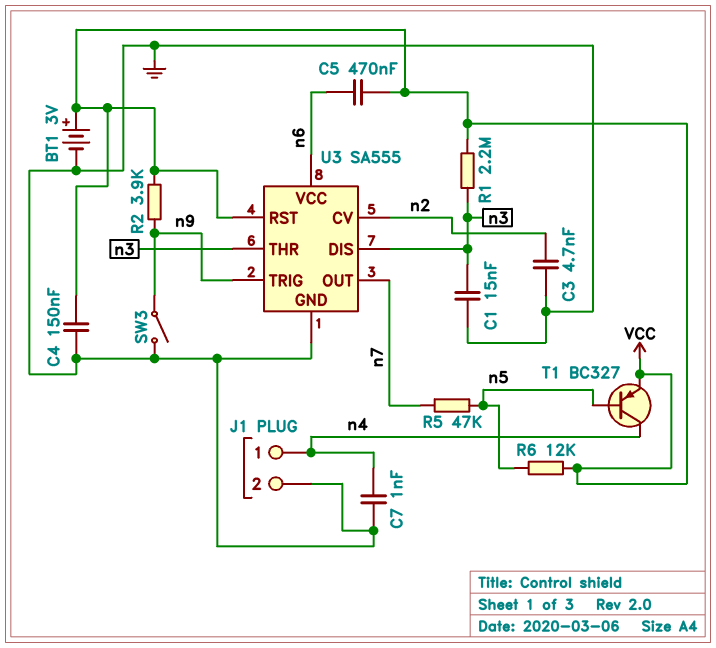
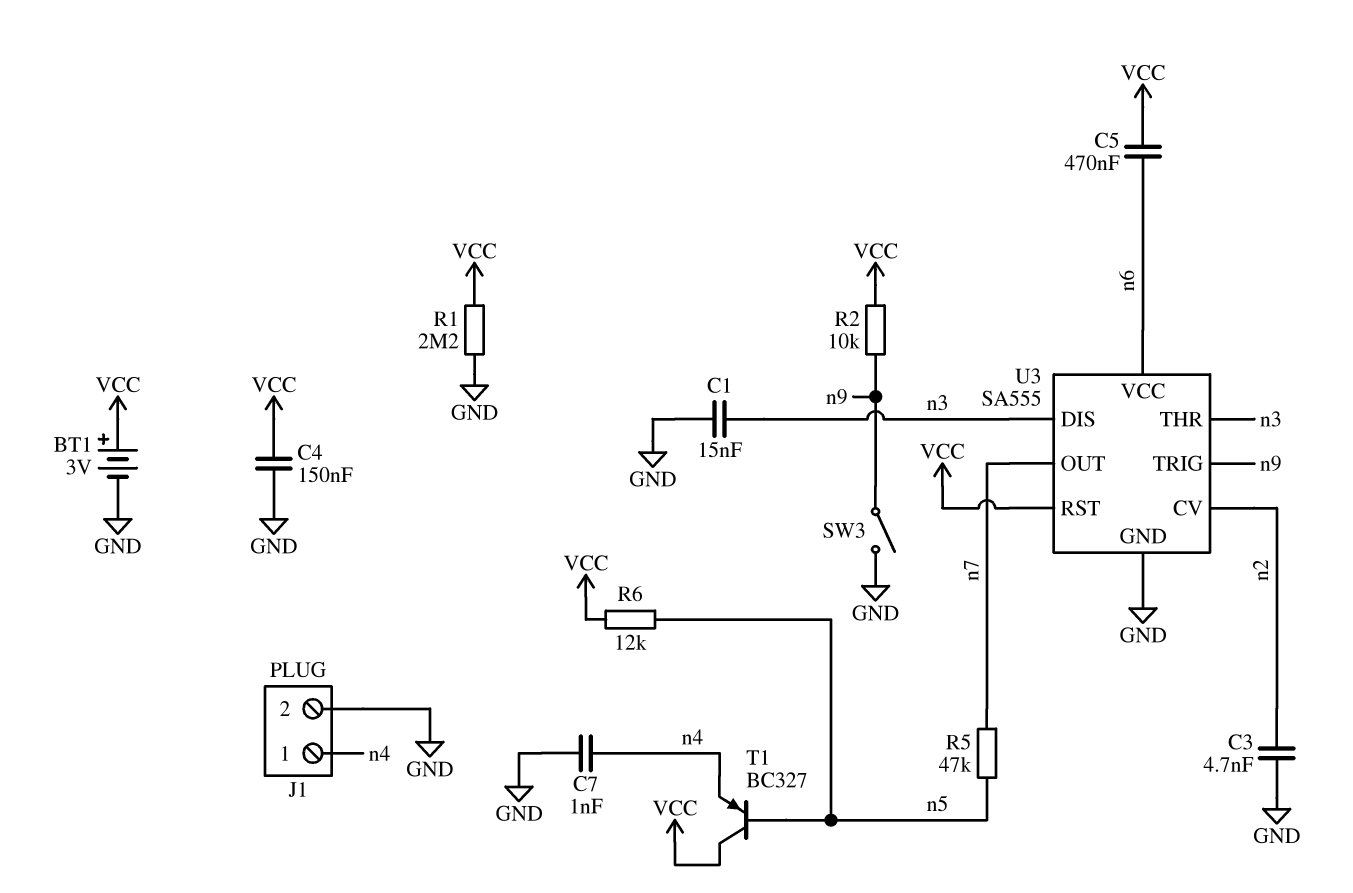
R1: 2.2M (VCC, n3) -> 2.2M (GND, VCC)
R2: 3.9k (VCC, n9) -> 10k (VCC, n9)
T1: PNP BC327 (B n5, C n4, E VCC) -> PNP BC327 (B n5, C VCC, E n4)

